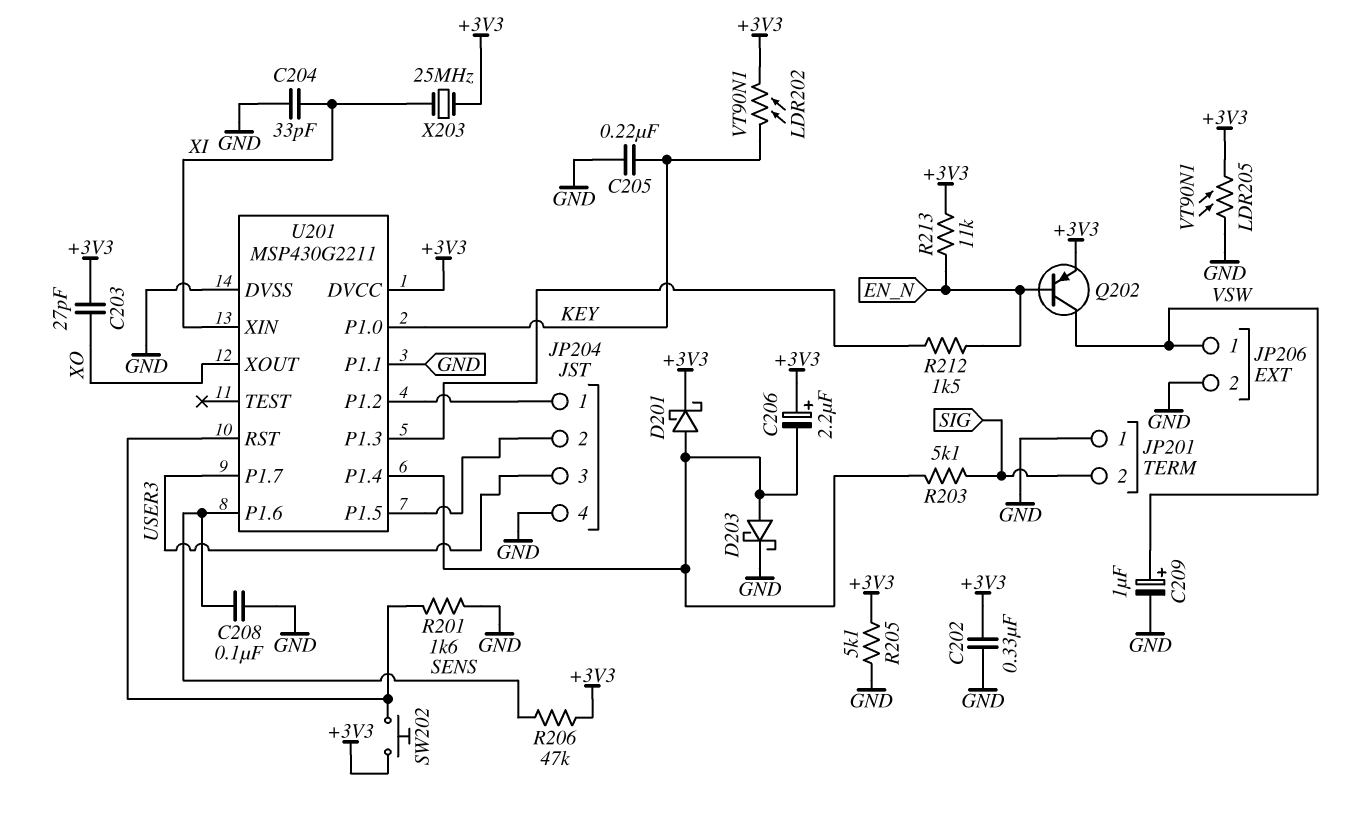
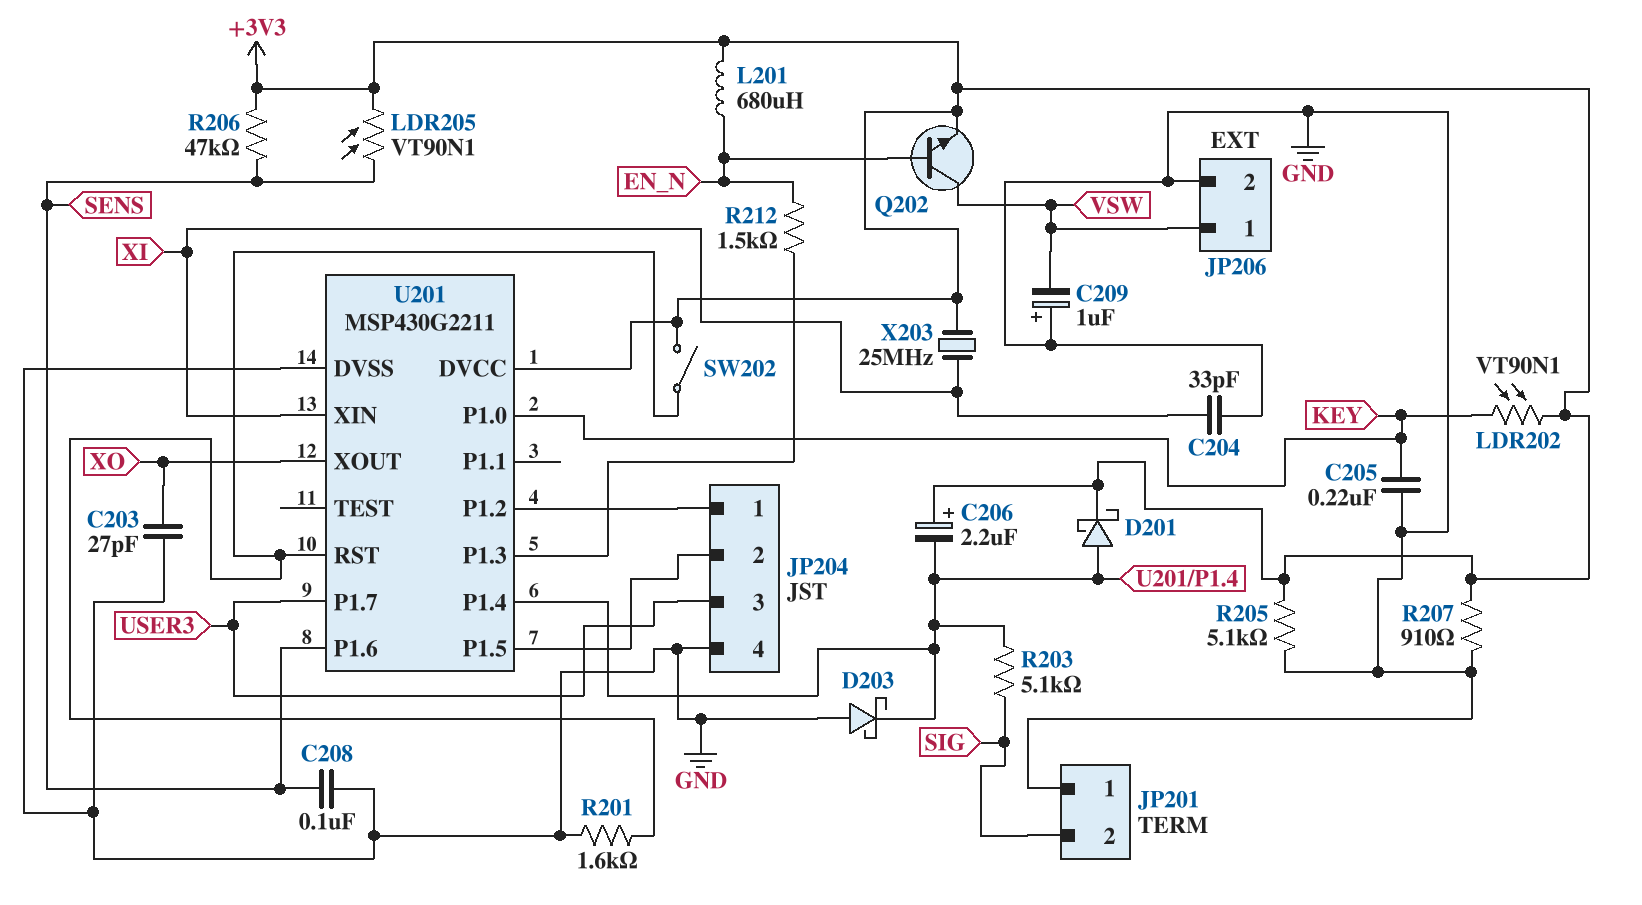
C202: 330nF (+3V3, GND) -> none
C203: 27pF (+3V3, XO) -> 27pF (GND, XO)
C209: 1uF (plus VSW, minus GND) -> 1uF (plus GND, minus VSW)
D203: schottky (A U201/P1.4, K GND) -> schottky (A GND, K U201/P1.4)
L201: none -> 680uH (+3V3, EN_N)
LDR205: VT90N1 (+3V3, GND) -> VT90N1 (+3V3, SENS)
Q202: PNP (B EN_N, C VSW, E +3V3) -> NPN (B EN_N, C VSW, E +3V3)
R207: none -> 910 (+3V3, GND)
R213: 11k (+3V3, EN_N) -> none
SW202: button (+3V3, U201/RST) -> switch (+3V3, U201/RST)
U201 pin P1.1: GND -> none

